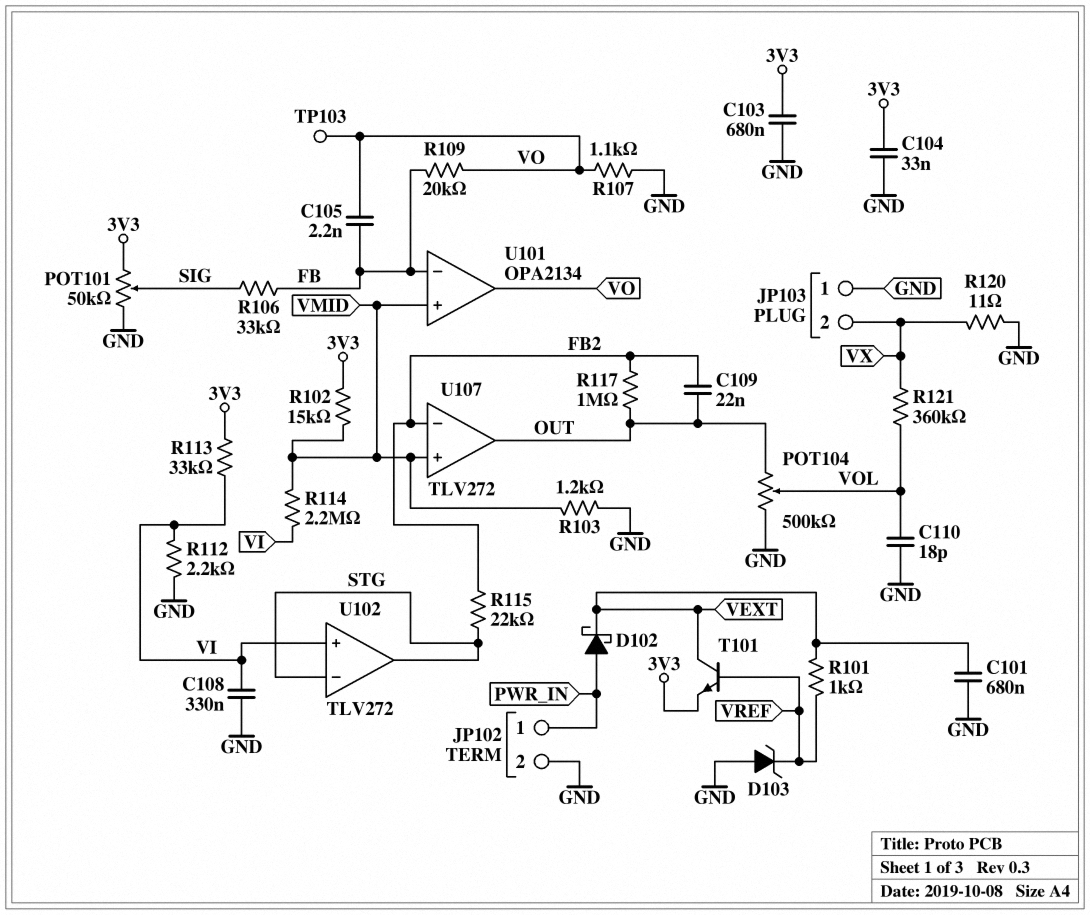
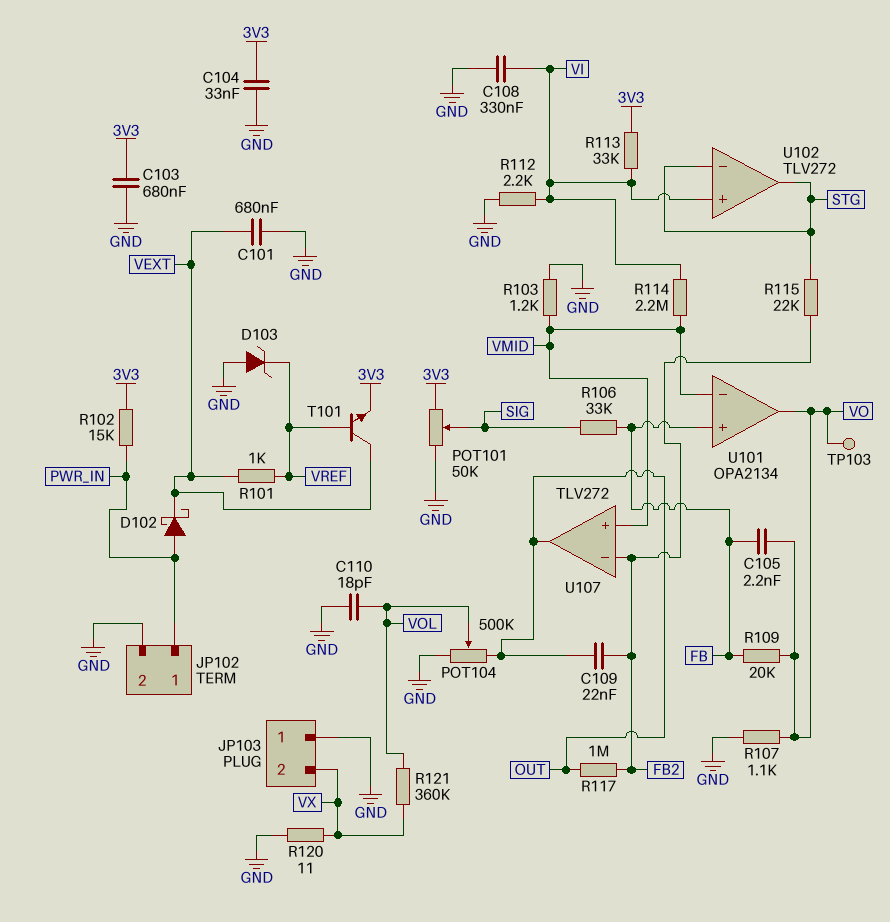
R102: 15k (3V3, VMID) -> 15k (3V3, PWR_IN)
U101 pin in+: VMID -> FB
U101 pin in-: FB -> VMID

